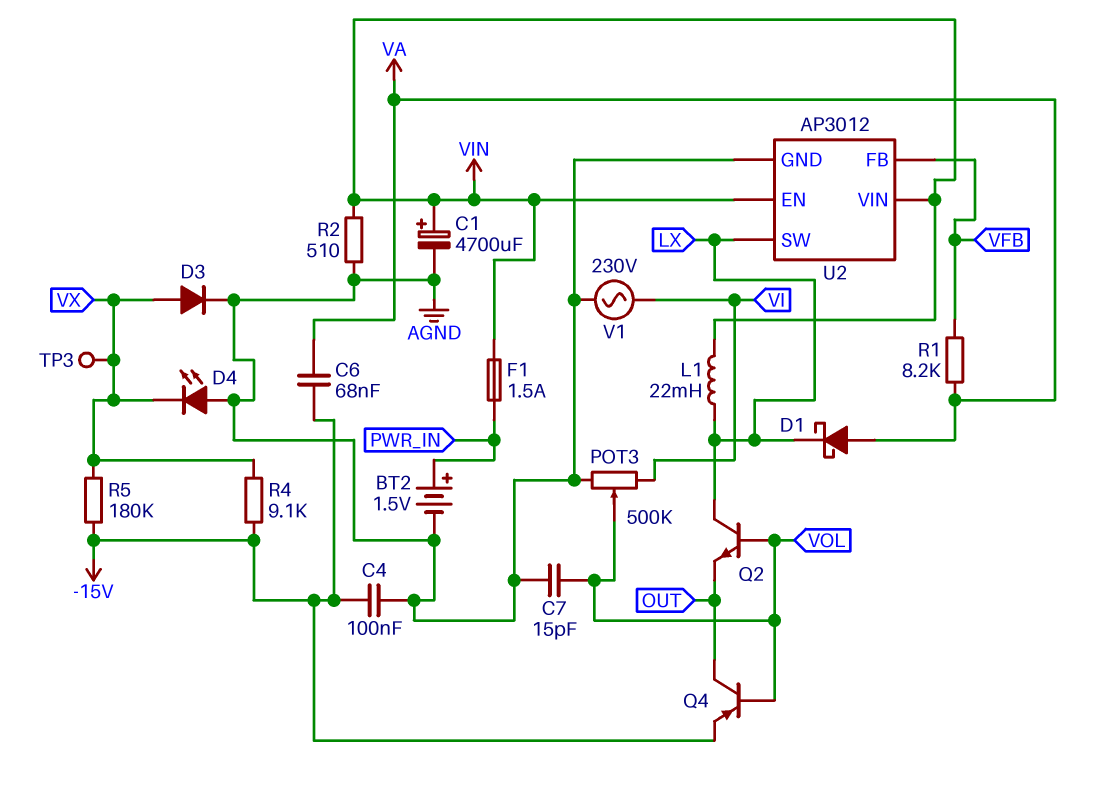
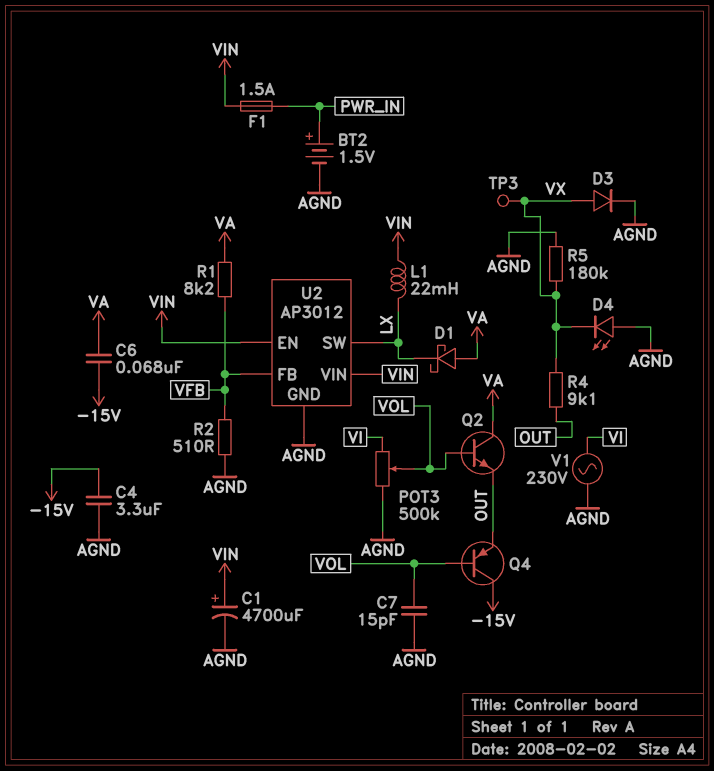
C4: 100nF (-15V, AGND) -> 3.3uF (-15V, AGND)
Q2: NPN (B VOL, C LX, E OUT) -> NPN (B VOL, C VA, E OUT)
Q4: PNP (B VOL, C OUT, E -15V) -> PNP (B VOL, C -15V, E OUT)
R2: 510 (AGND, VIN) -> 510 (AGND, VFB)
R4: 9.1k (-15V, VX) -> 9.1k (OUT, VX)
R5: 180k (-15V, VX) -> 180k (AGND, VX)

